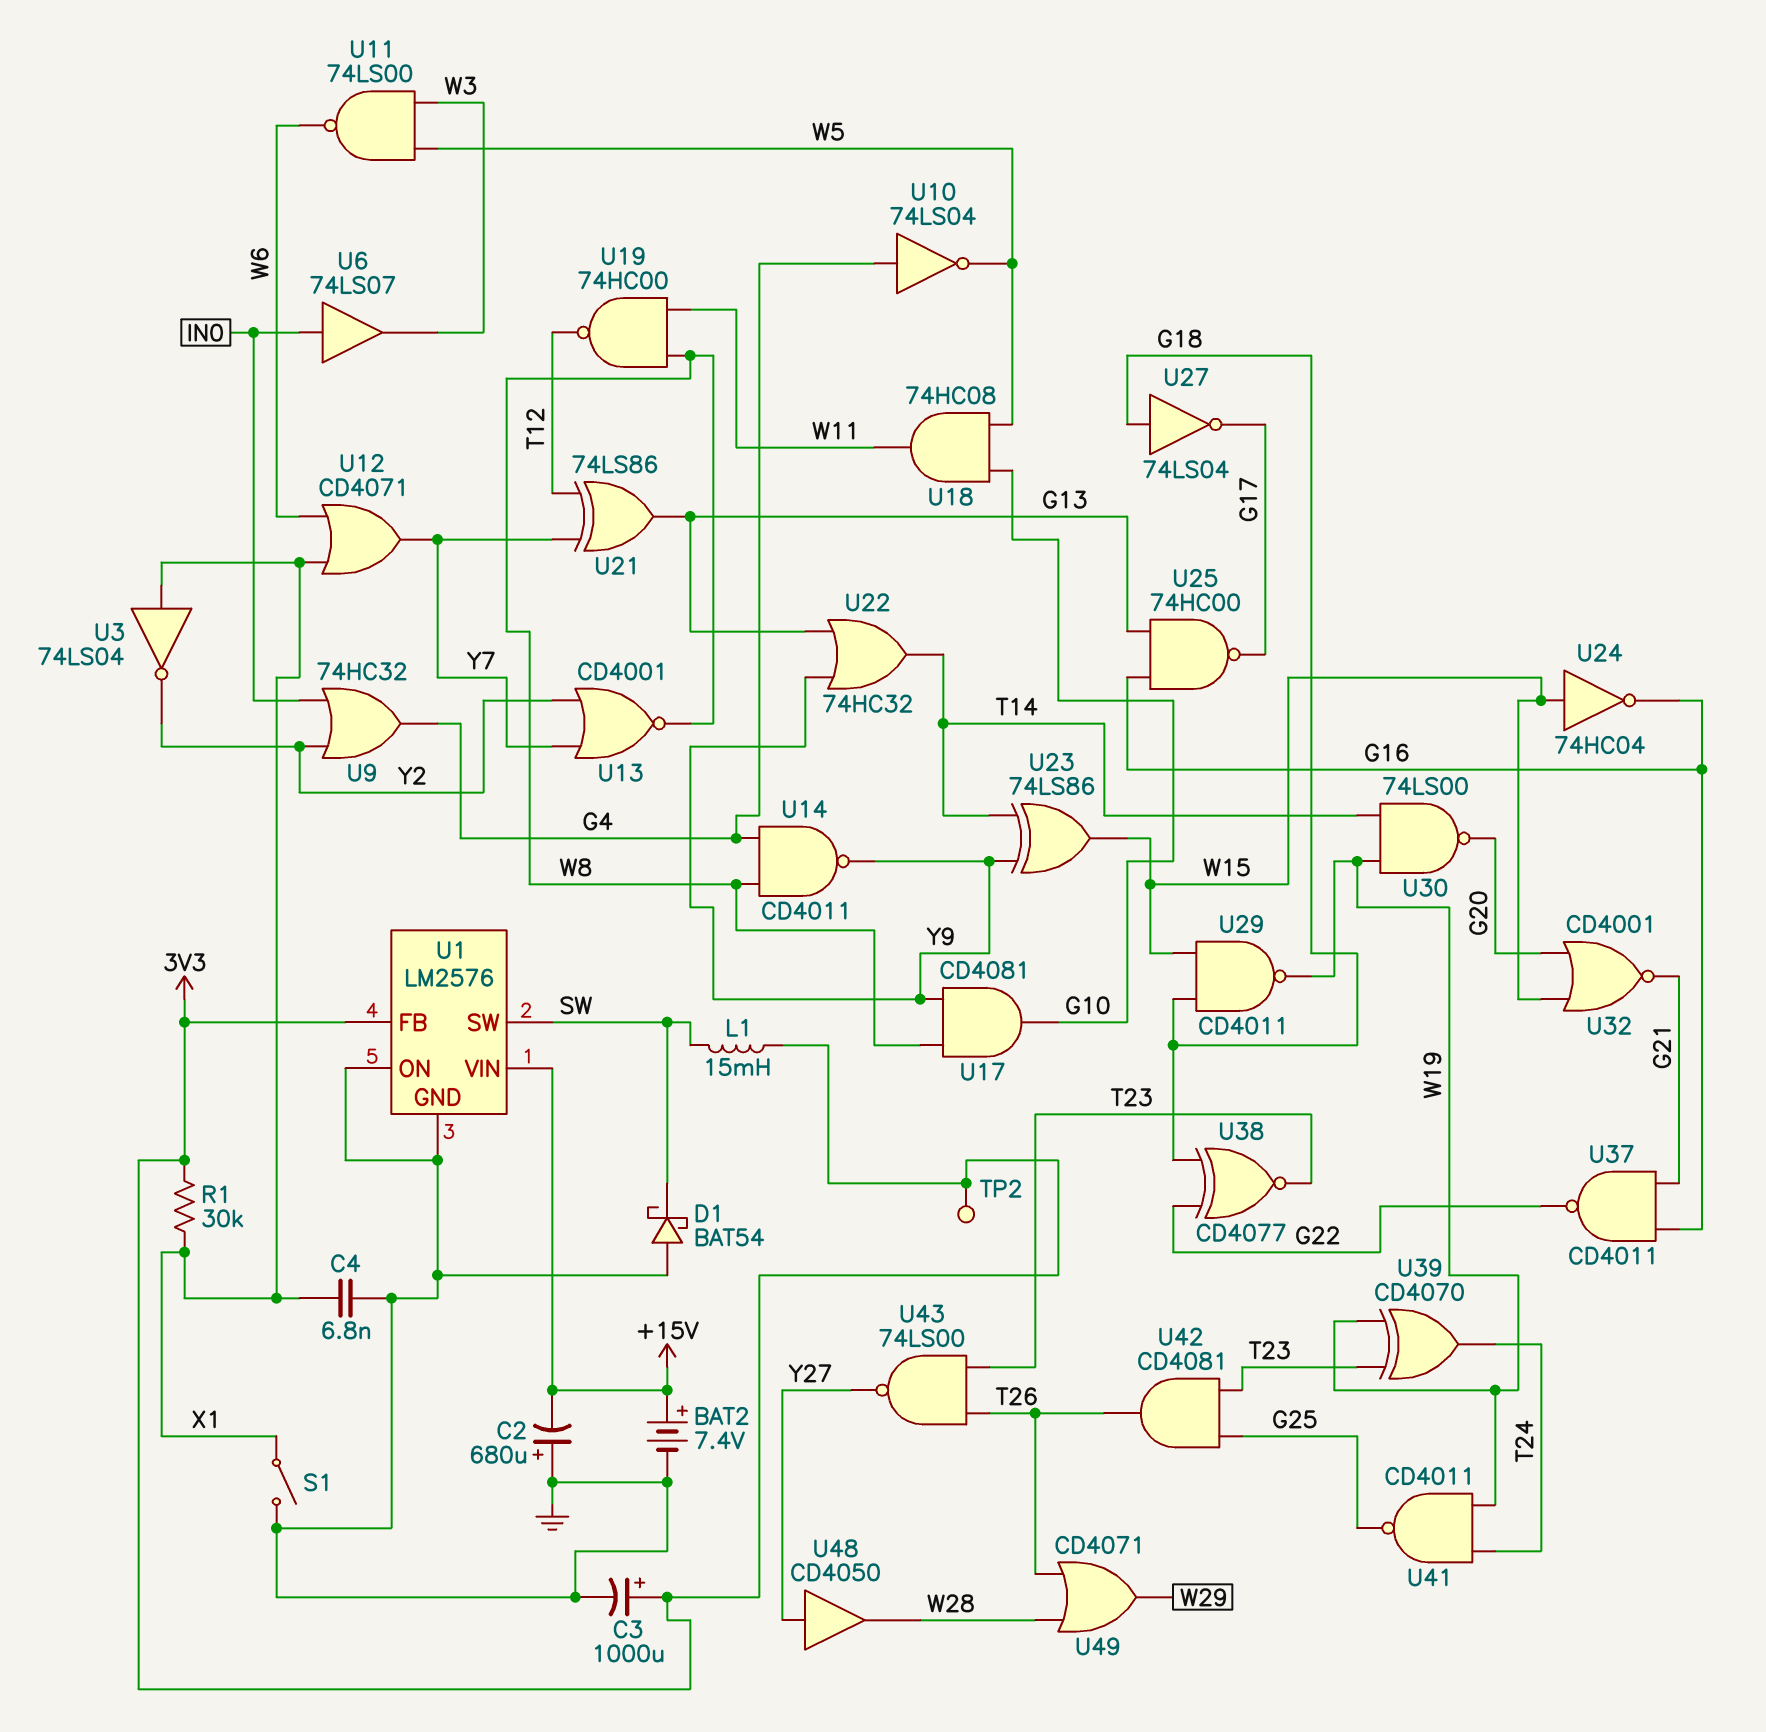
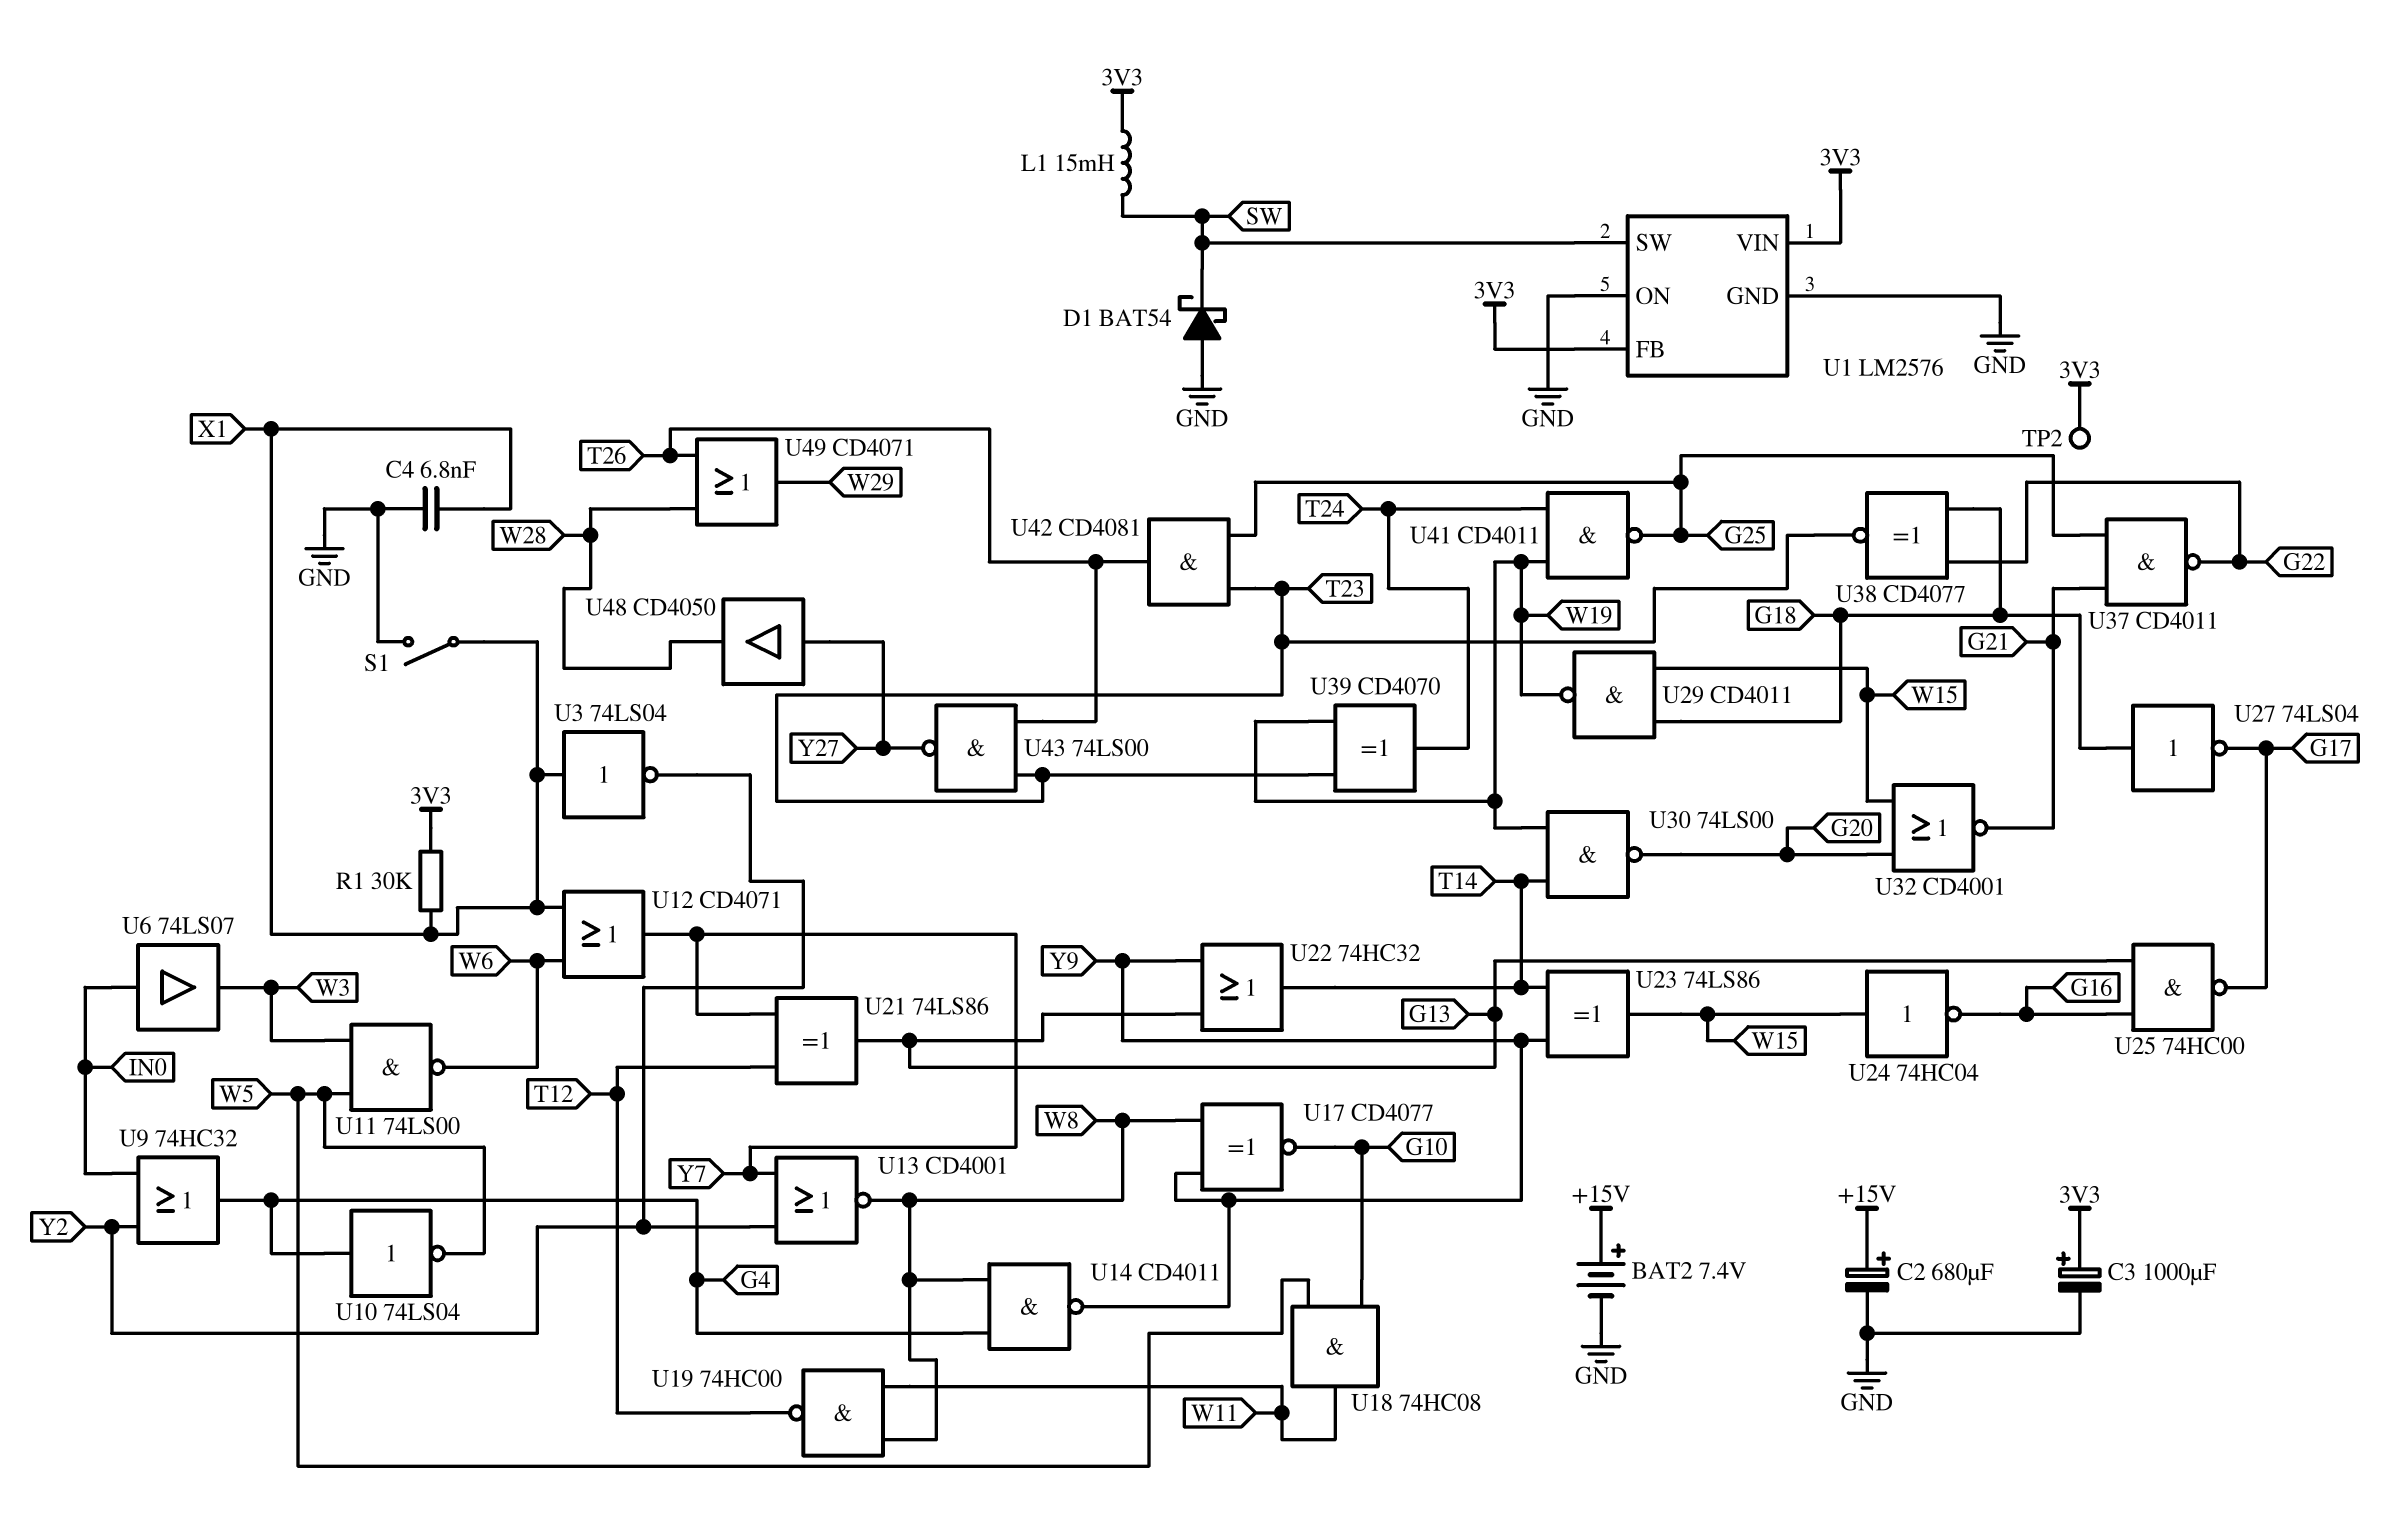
C2: 680uF (plus GND, minus +15V) -> 680uF (plus +15V, minus GND)
U1 pin VIN: +15V -> 3V3
U17: AND CD4081 (in W8, in Y9, out G10) -> XNOR CD4077 (in W8, in Y9, out G10)
U37: NAND CD4011 (in G16, in G21, out G22) -> NAND CD4011 (in G21, in G25, out G22)

